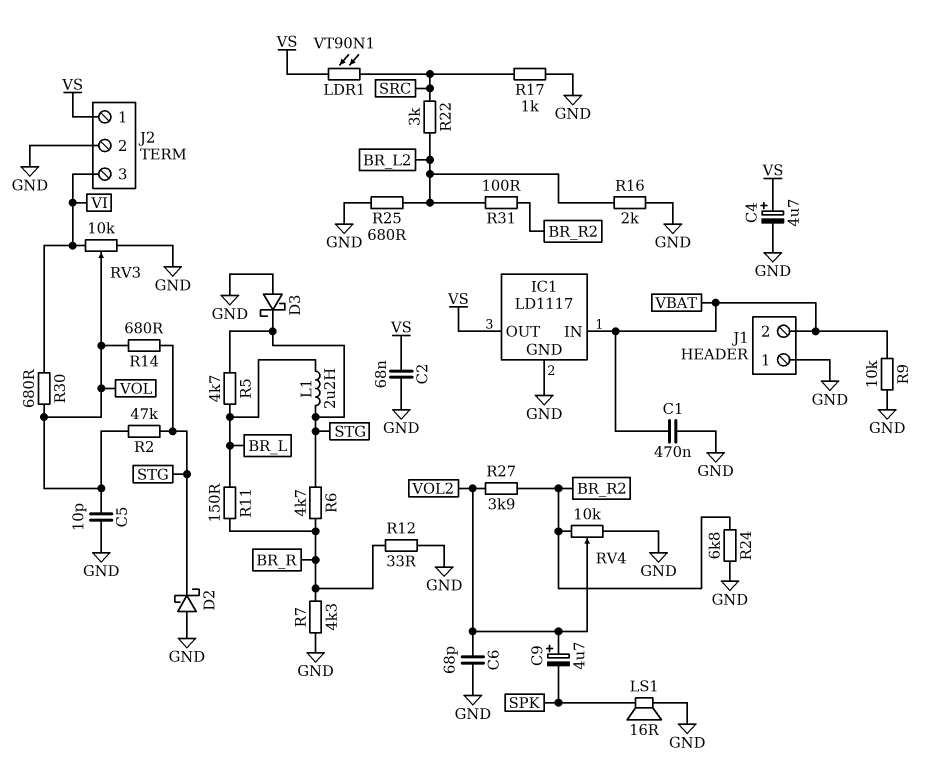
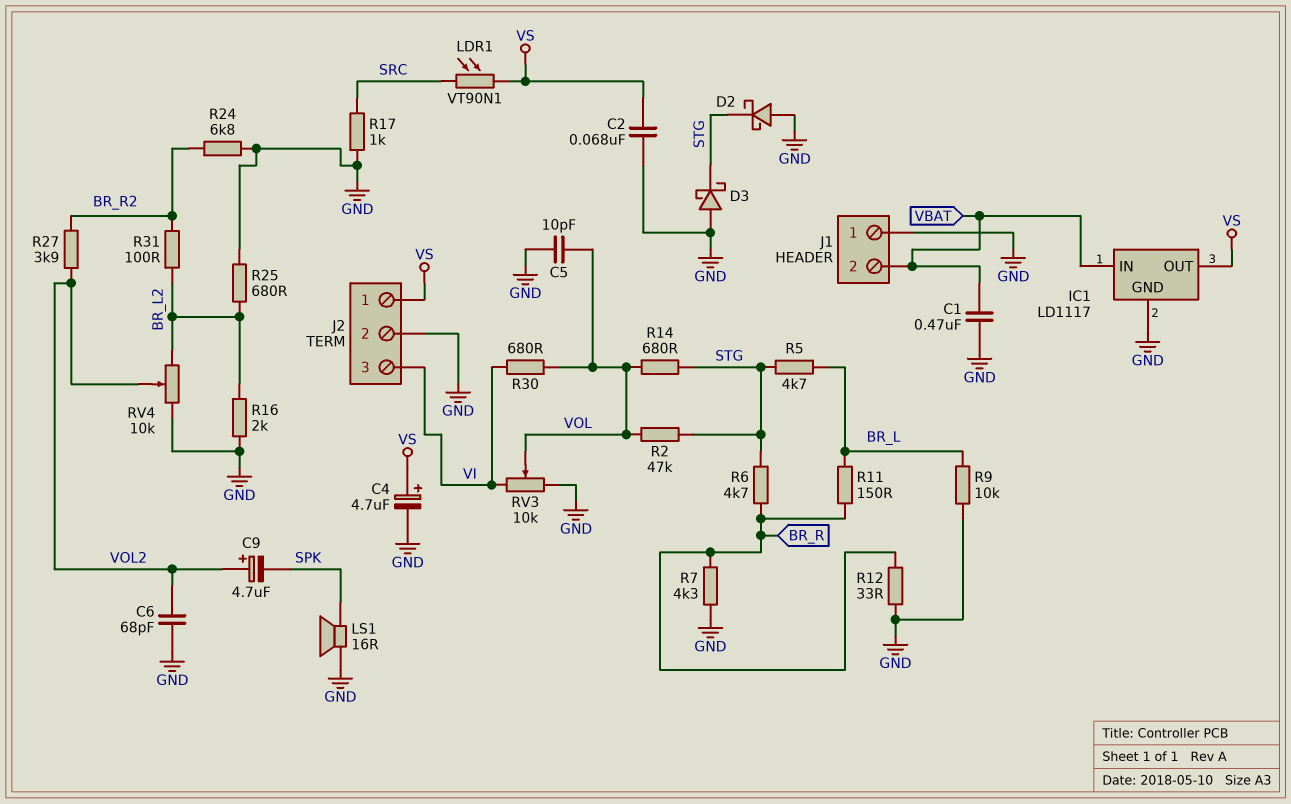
L1: 2.2uH (BR_L, STG) -> none
R9: 10k (GND, VBAT) -> 10k (BR_L, GND)
R22: 3k (BR_L2, SRC) -> none
RV4: 10k (BR_R2, GND, wiper VOL2) -> 10k (BR_L2, GND, wiper VOL2)

